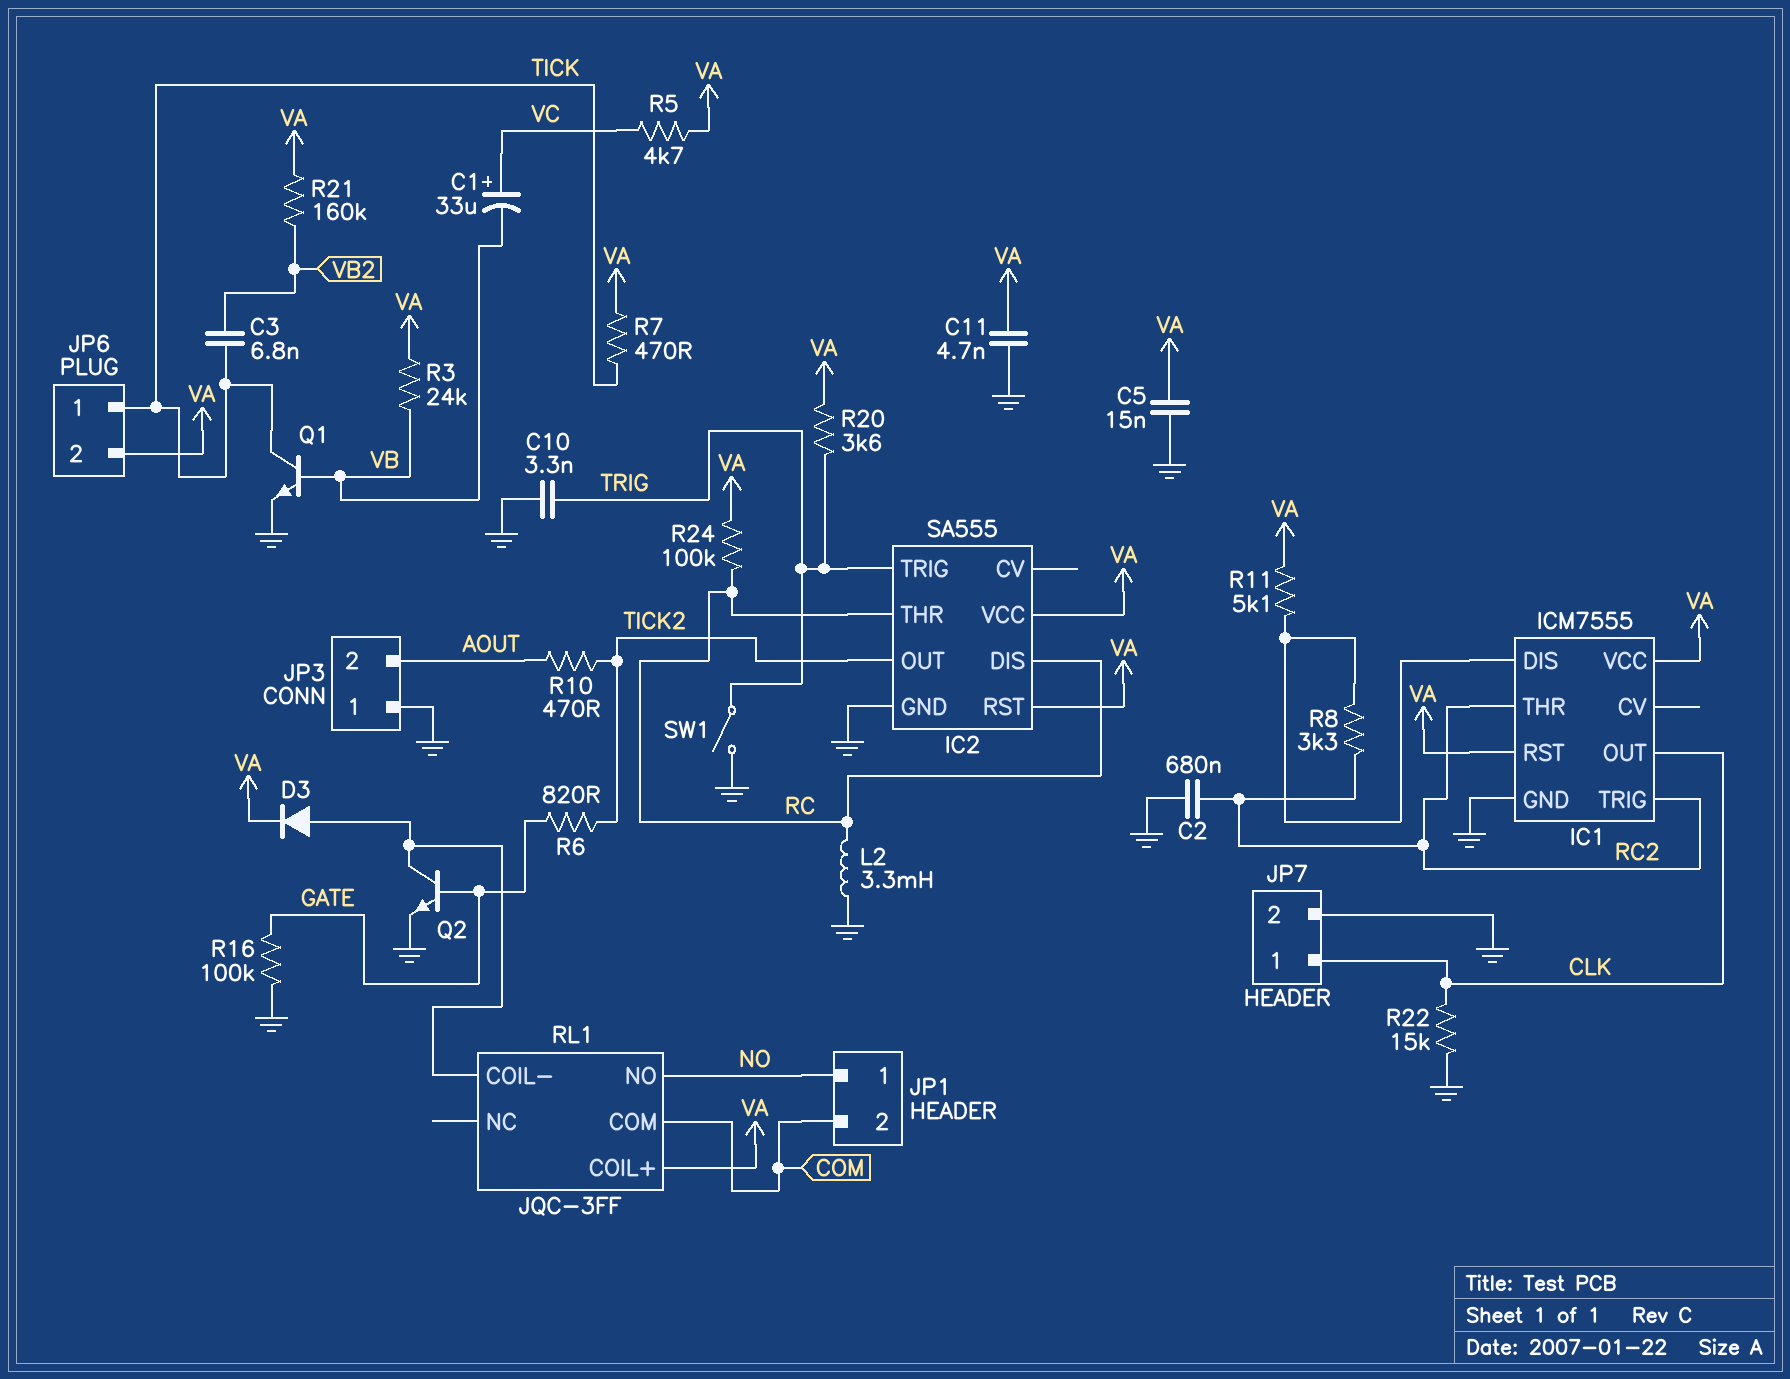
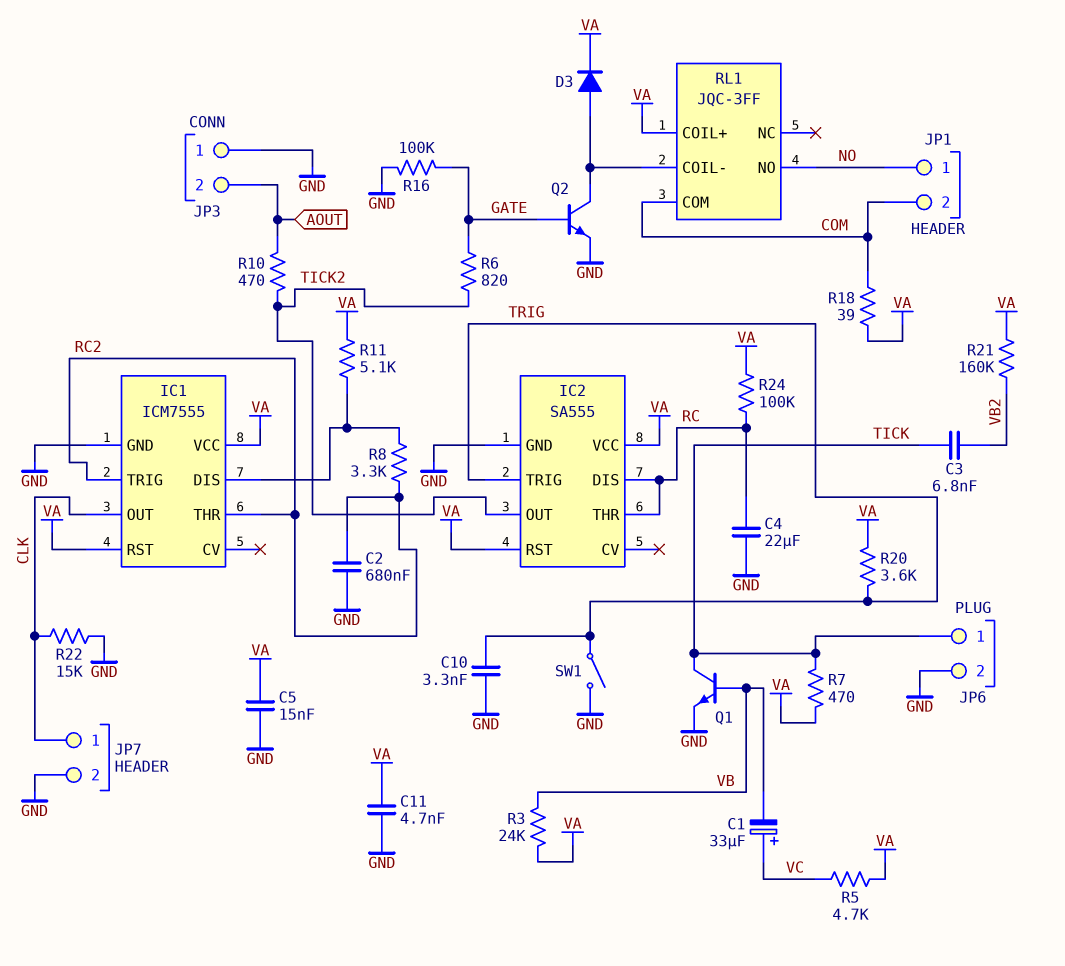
C4: none -> 22uF (GND, RC)
JP6 pin 2: VA -> GND
L2: 3.3mH (GND, RC) -> none
R18: none -> 39 (COM, VA)

